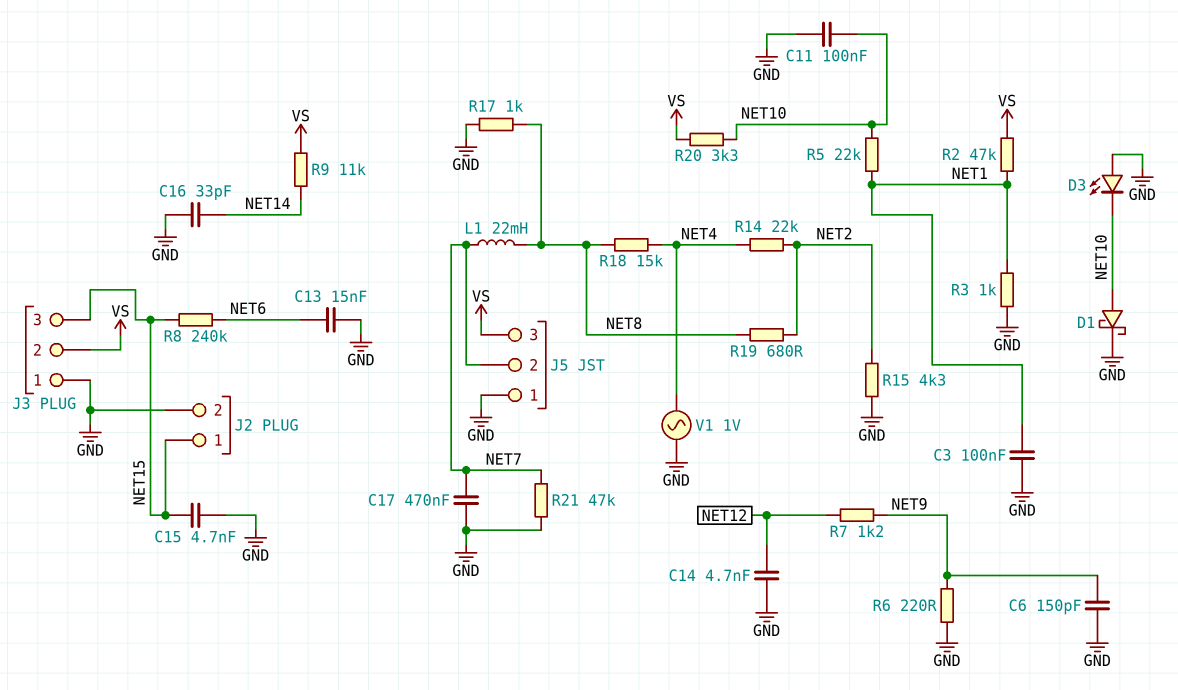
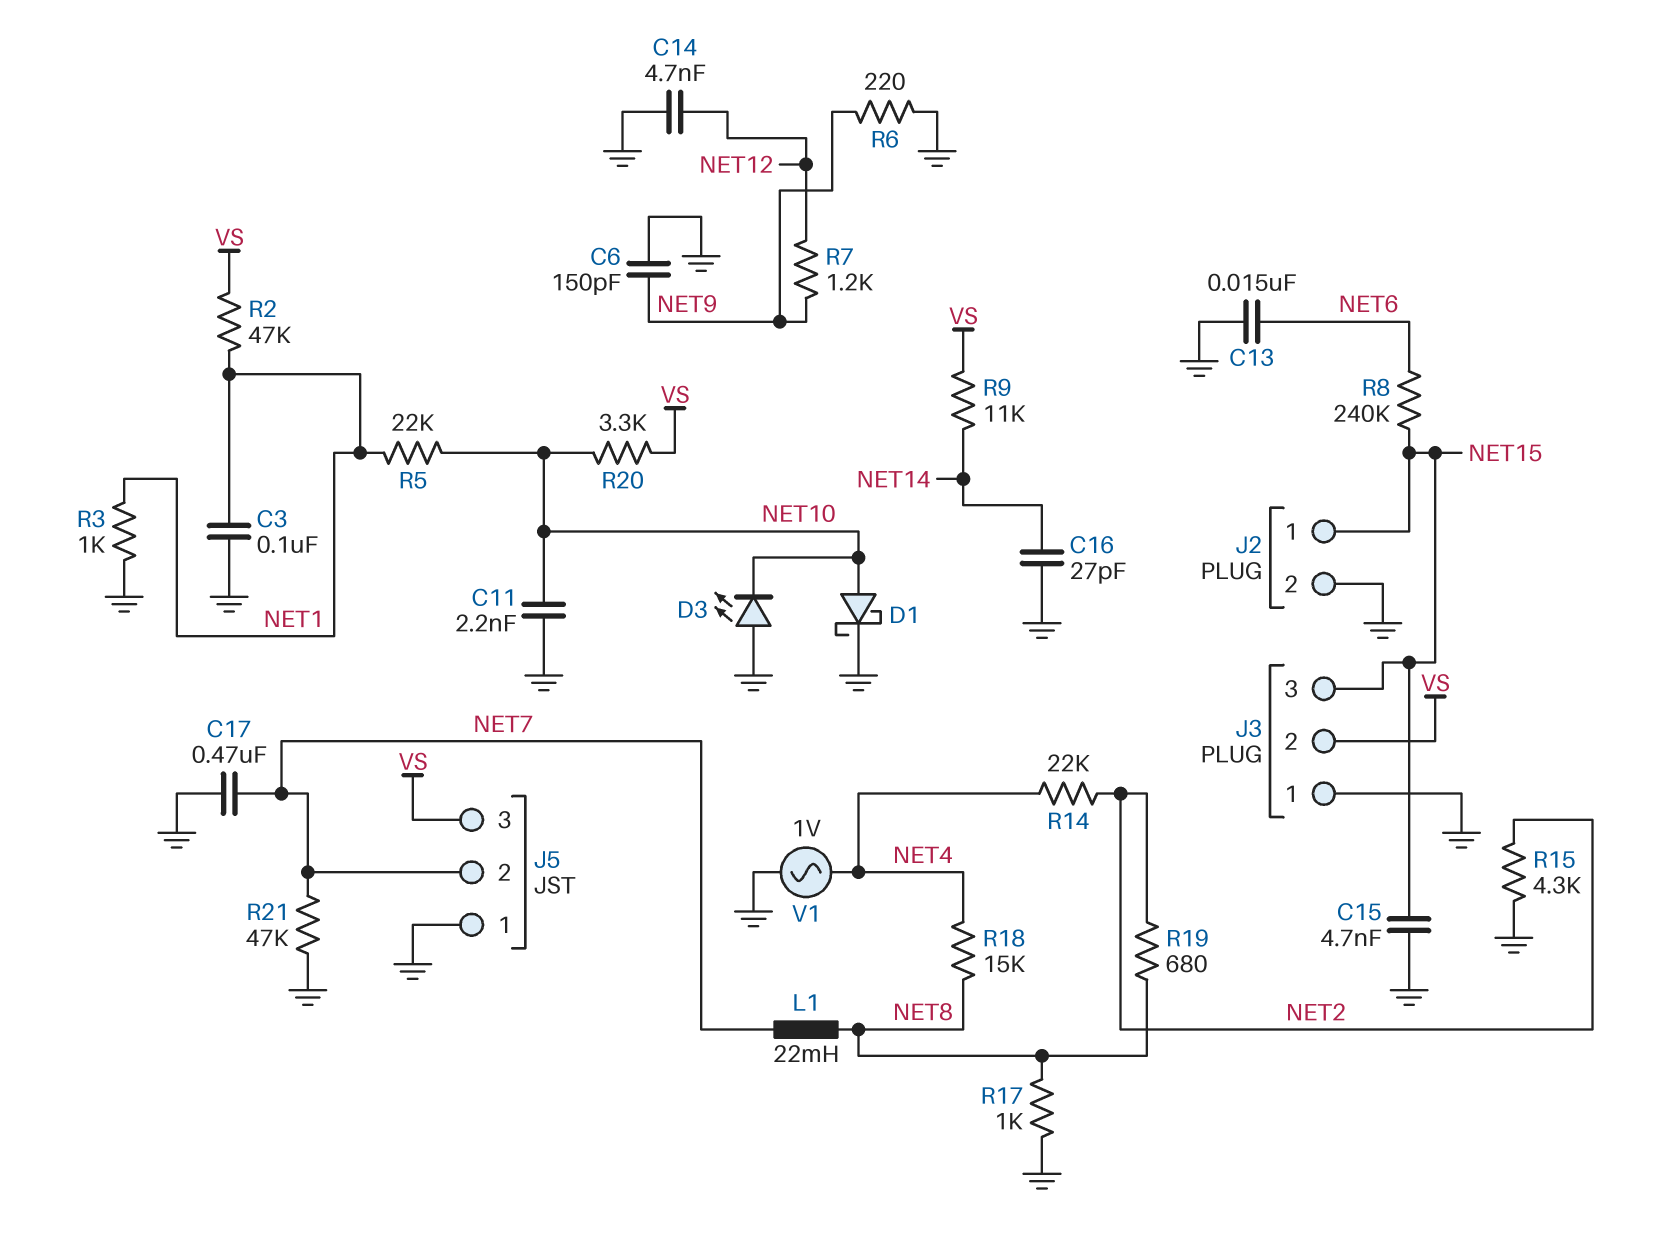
C11: 100nF (GND, NET10) -> 2.2nF (GND, NET10)
C16: 33pF (GND, NET14) -> 27pF (GND, NET14)

